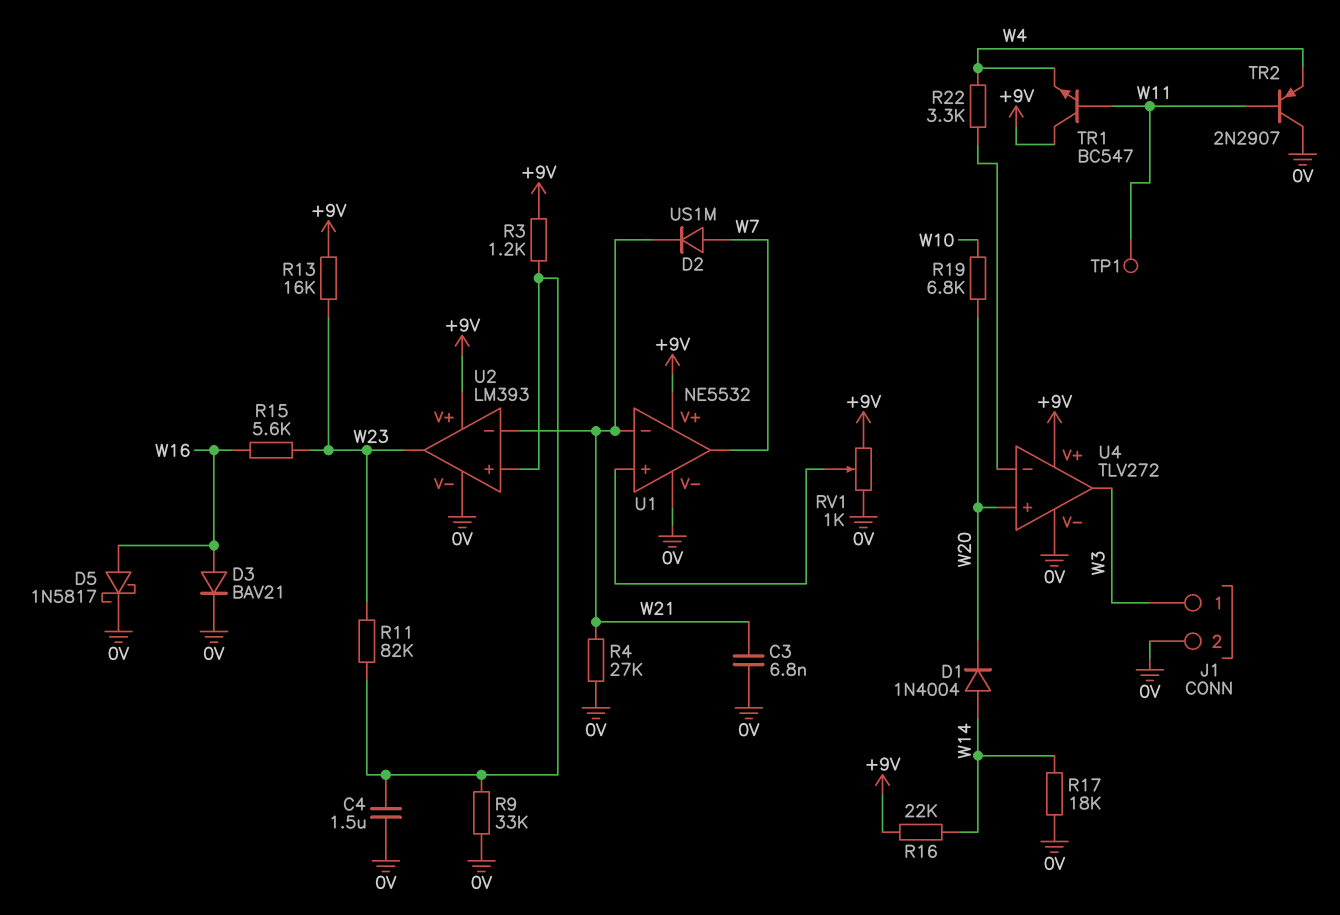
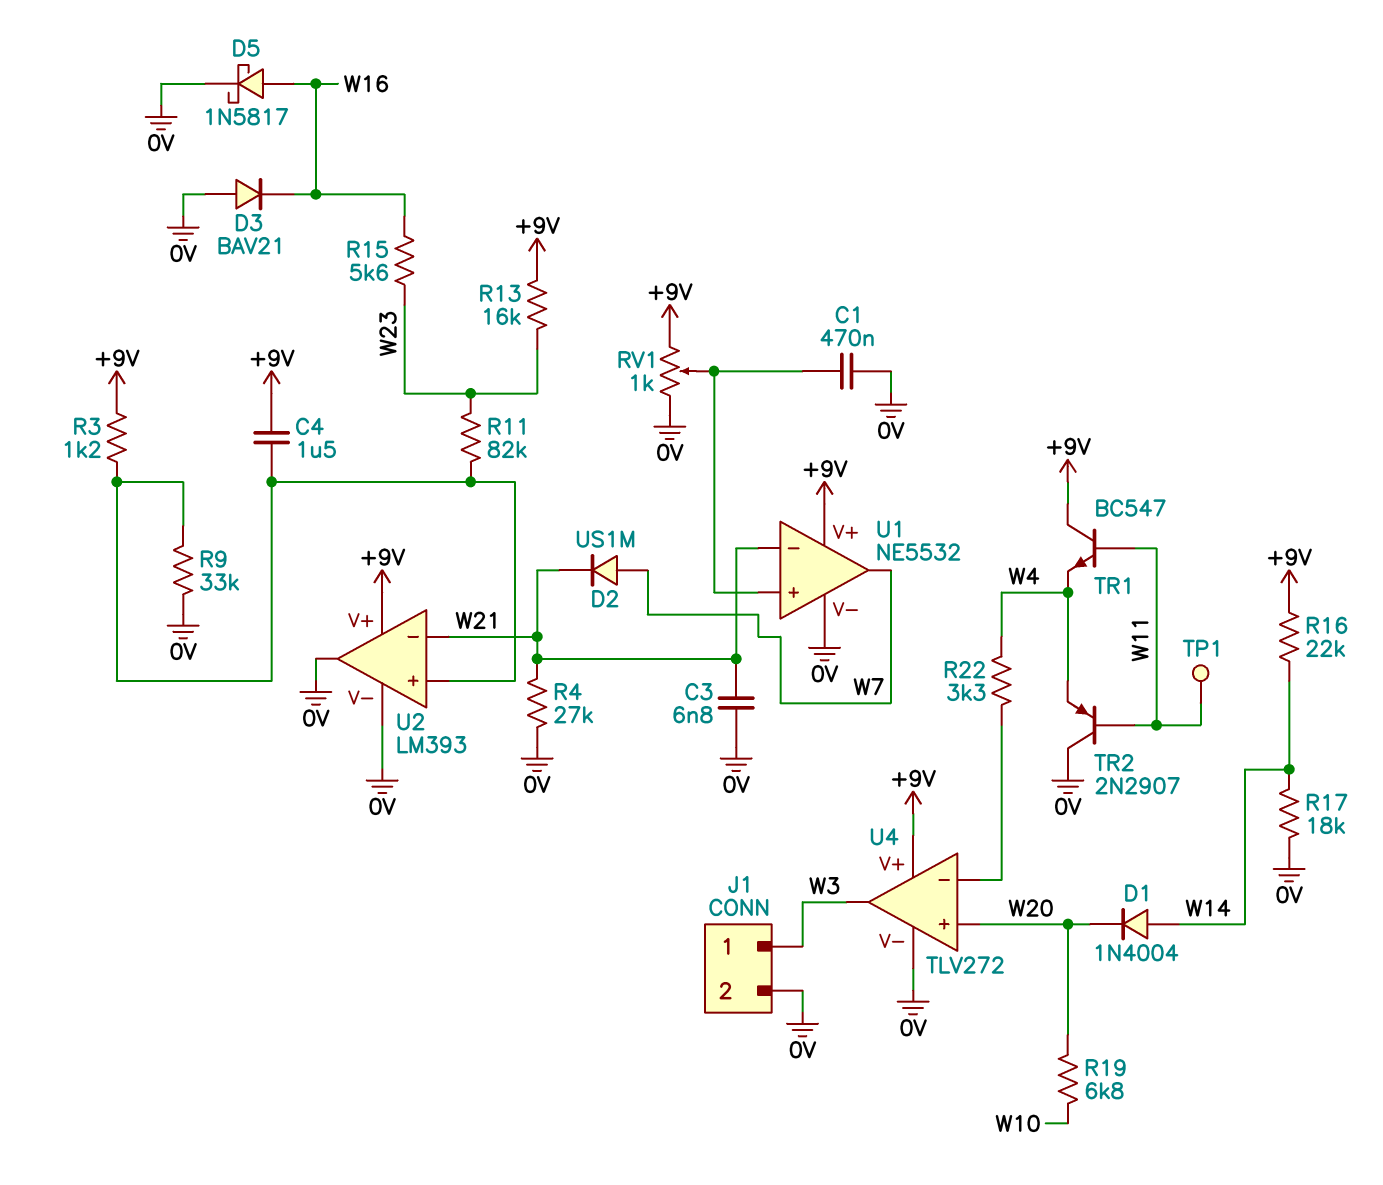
C1: none -> 470nF (0V, U1/in+)
C4: 1.5uF (0V, U2/in+) -> 1.5uF (+9V, U2/in+)
D3: diode BAV21 (A W16, K 0V) -> diode BAV21 (A 0V, K W16)
U2 pin out: W23 -> 0V

